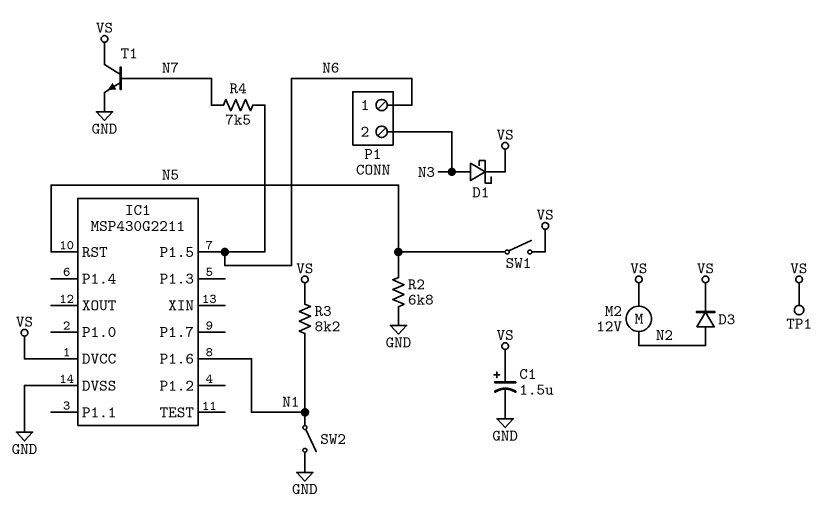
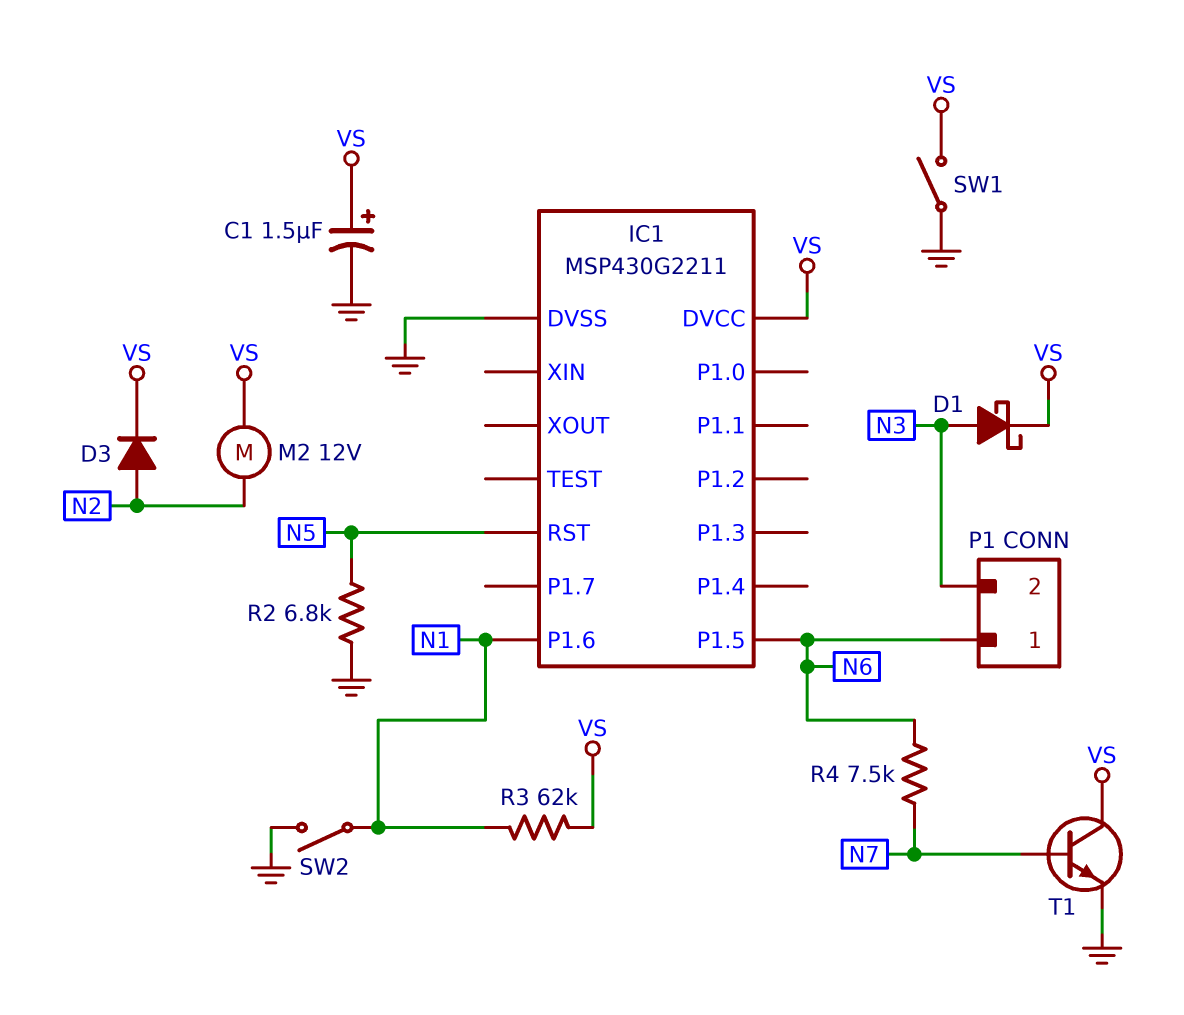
R3: 8.2k (N1, VS) -> 62k (N1, VS)
SW1: switch (N5, VS) -> switch (GND, VS)
TP1: test point (VS) -> none

